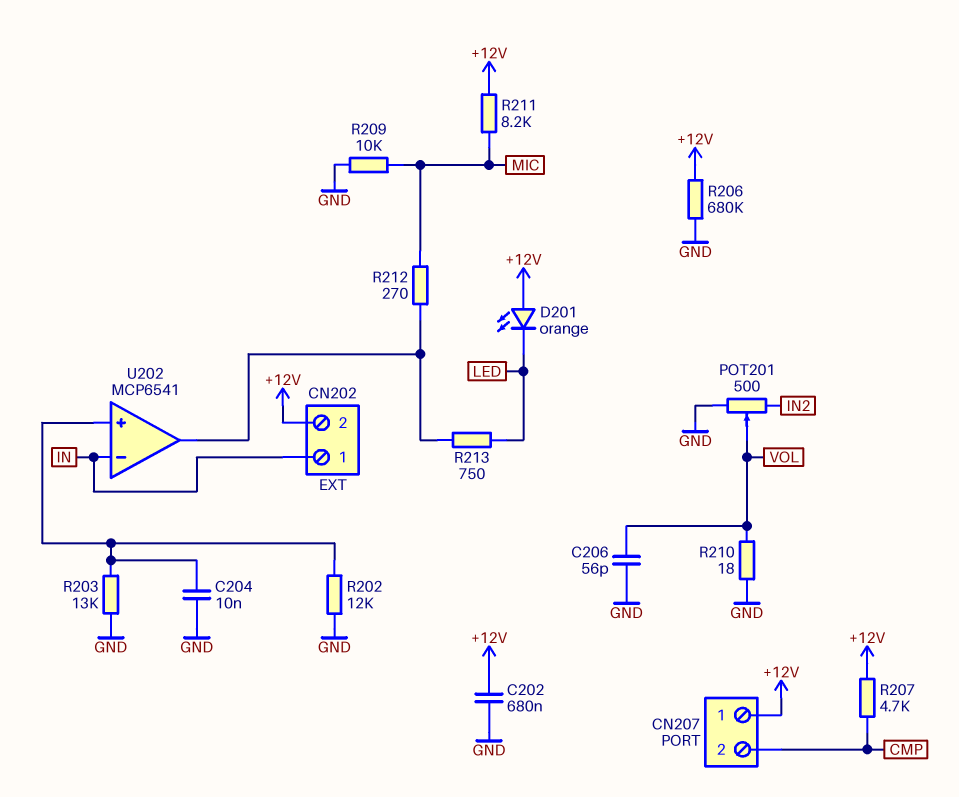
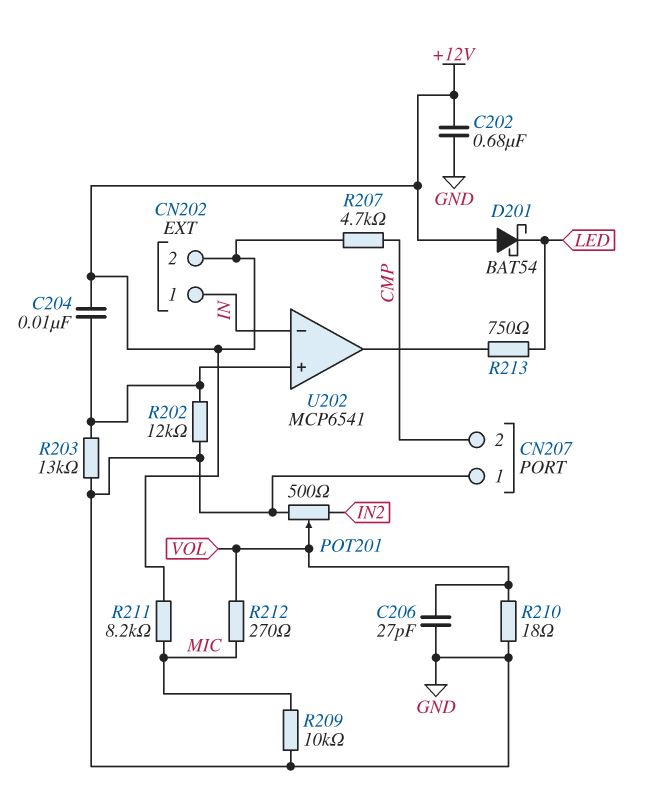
C204: 10nF (GND, U202/in+) -> 10nF (+12V, U202/in+)
C206: 56pF (GND, VOL) -> 27pF (GND, VOL)
CN207 pin 1: +12V -> GND
D201: LED orange (A +12V, K LED) -> schottky BAT54 (A +12V, K LED)
R206: 680k (+12V, GND) -> none
R212: 270 (MIC, U202/out) -> 270 (MIC, VOL)

